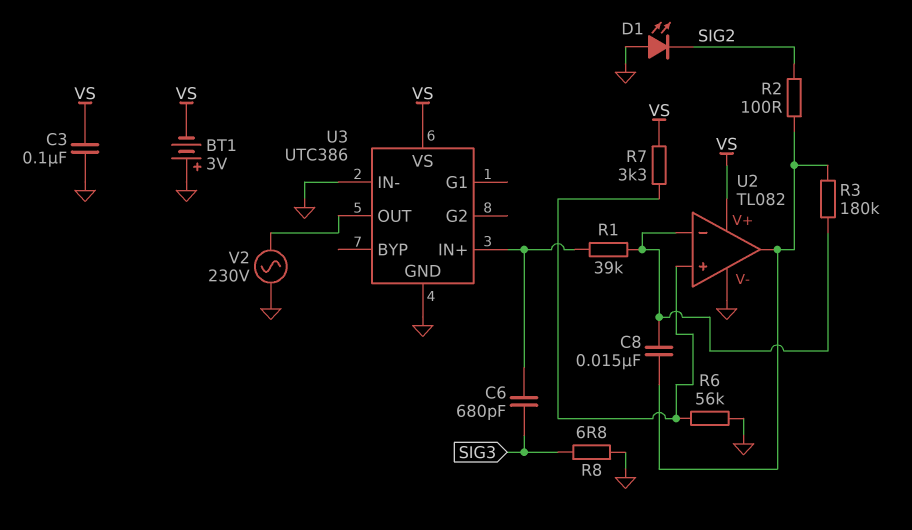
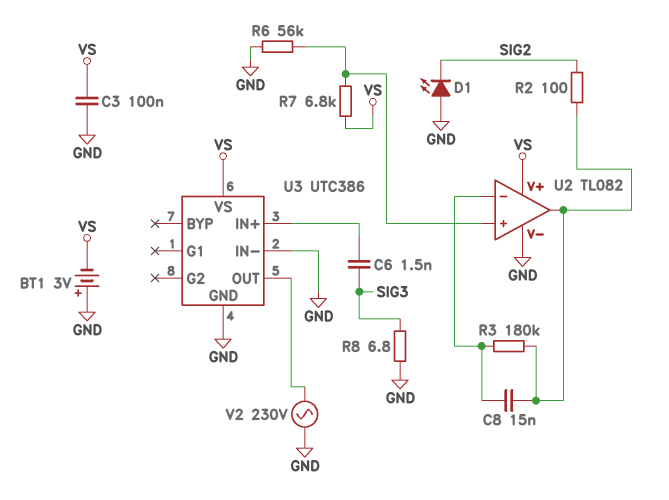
C6: 680pF (SIG3, U3/IN+) -> 1.5nF (SIG3, U3/IN+)
R1: 39k (U2/in-, U3/IN+) -> none
R7: 3.3k (U2/in+, VS) -> 6.8k (U2/in+, VS)

